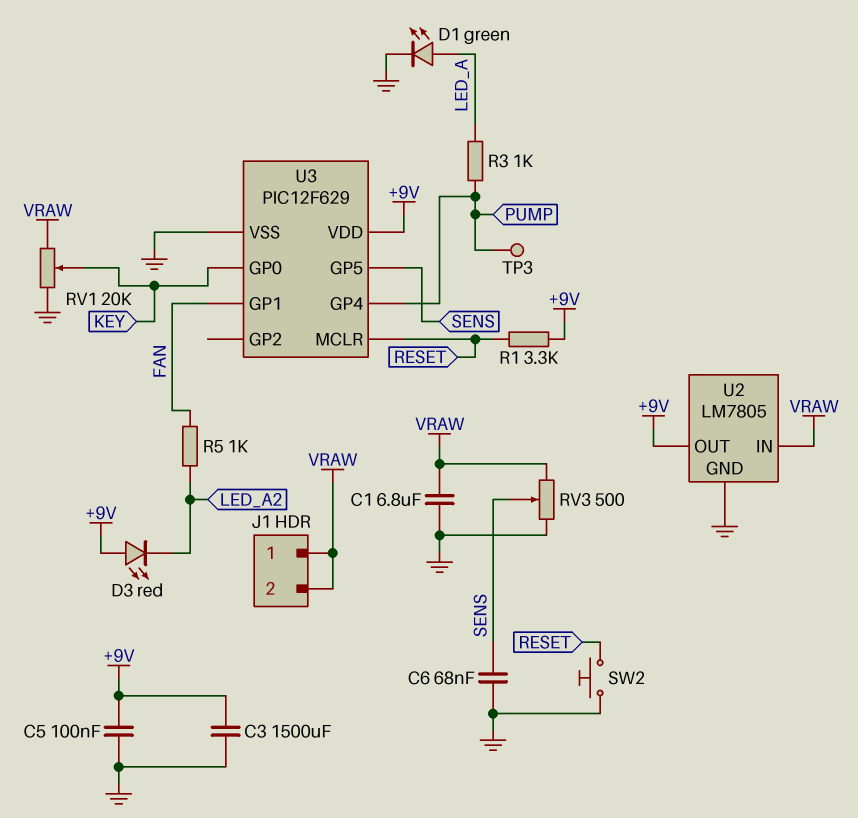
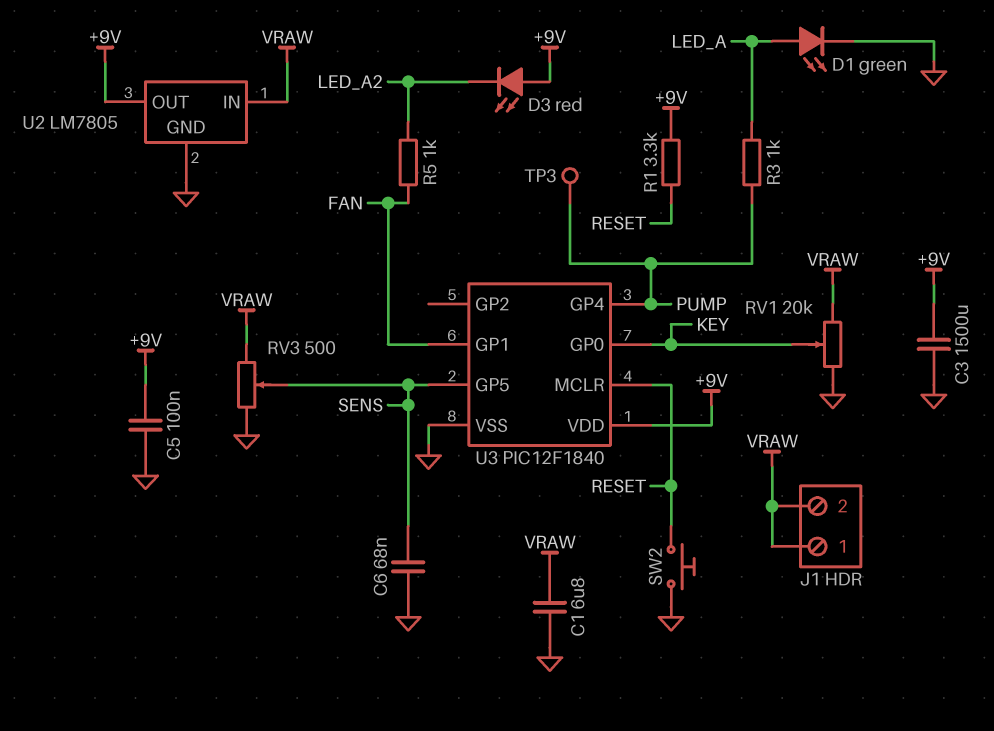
U3: PIC12F629 -> PIC12F1840

